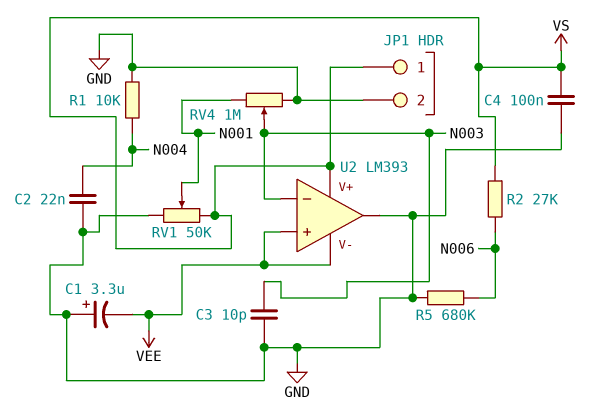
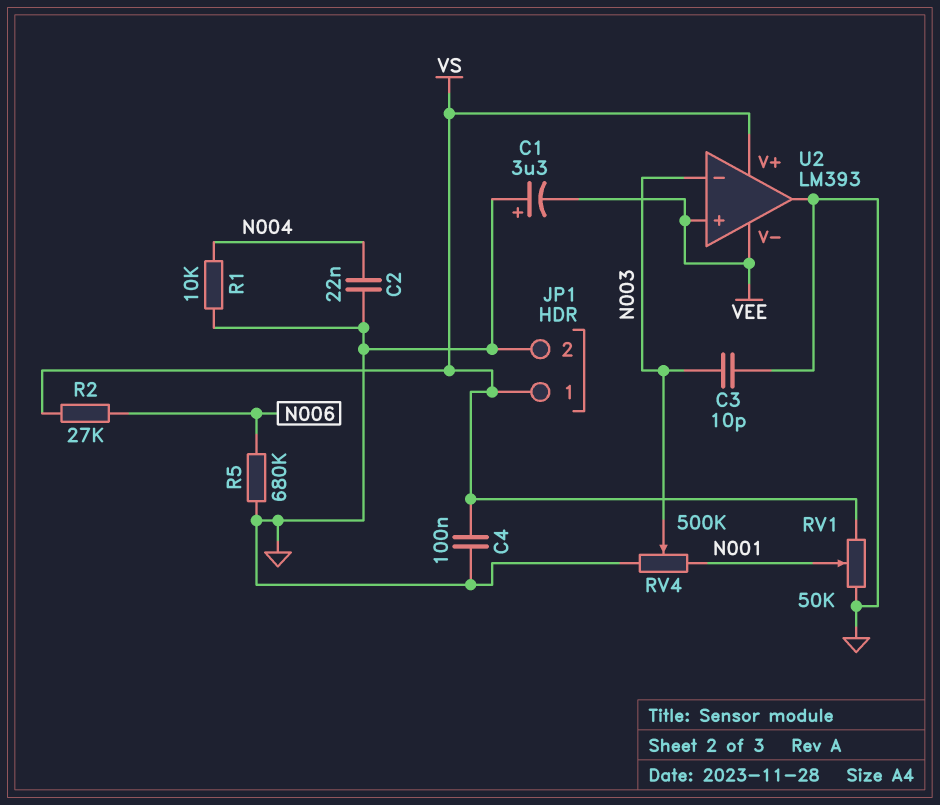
RV4: 1M (GND, N001, wiper N003) -> 500k (GND, N001, wiper N003)

